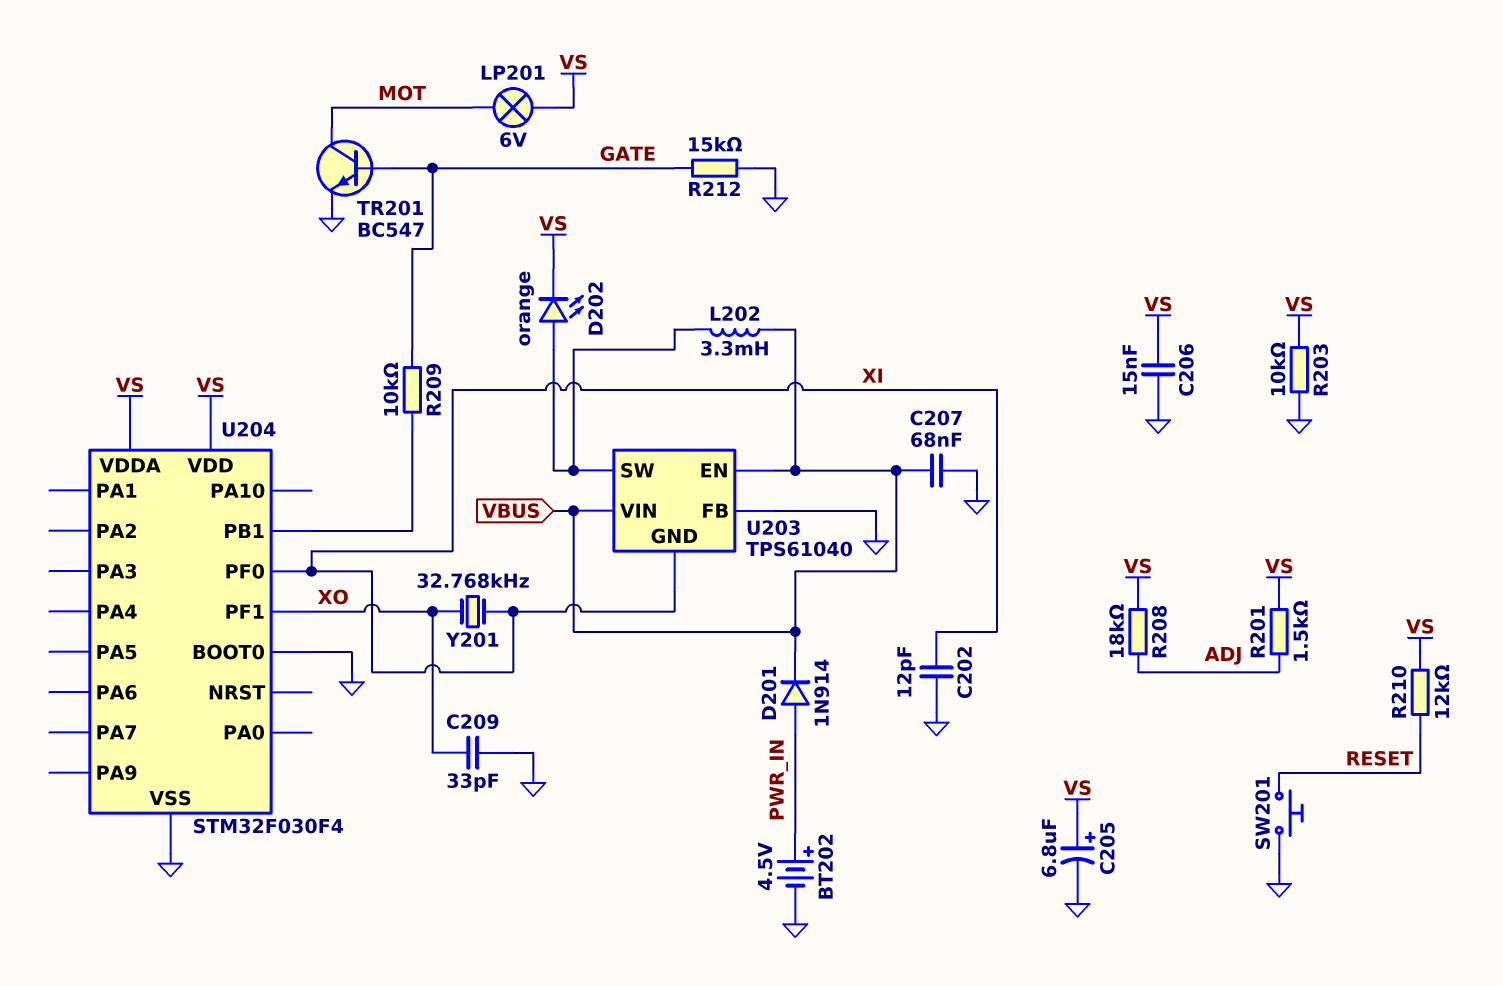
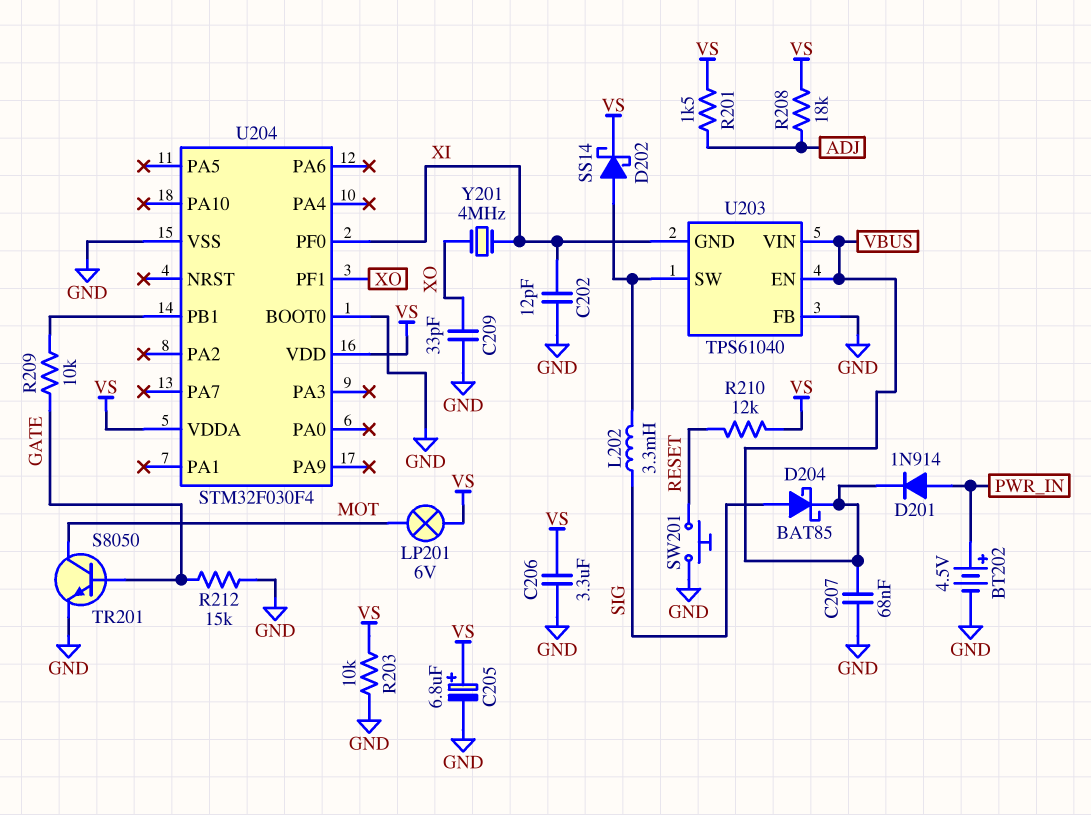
C206: 15nF (GND, VS) -> 3.3uF (GND, VS)
D202: LED orange (A U203/SW, K VS) -> schottky SS14 (A U203/SW, K VS)
D204: none -> schottky BAT85 (A SIG, K VBUS)
L202: 3.3mH (U203/SW, VBUS) -> 3.3mH (SIG, U203/SW)
TR201: NPN BC547 (B GATE, C MOT, E GND) -> NPN S8050 (B GATE, C MOT, E GND)
Y201: 32.768kHz (XI, XO) -> 4MHz (XI, XO)

